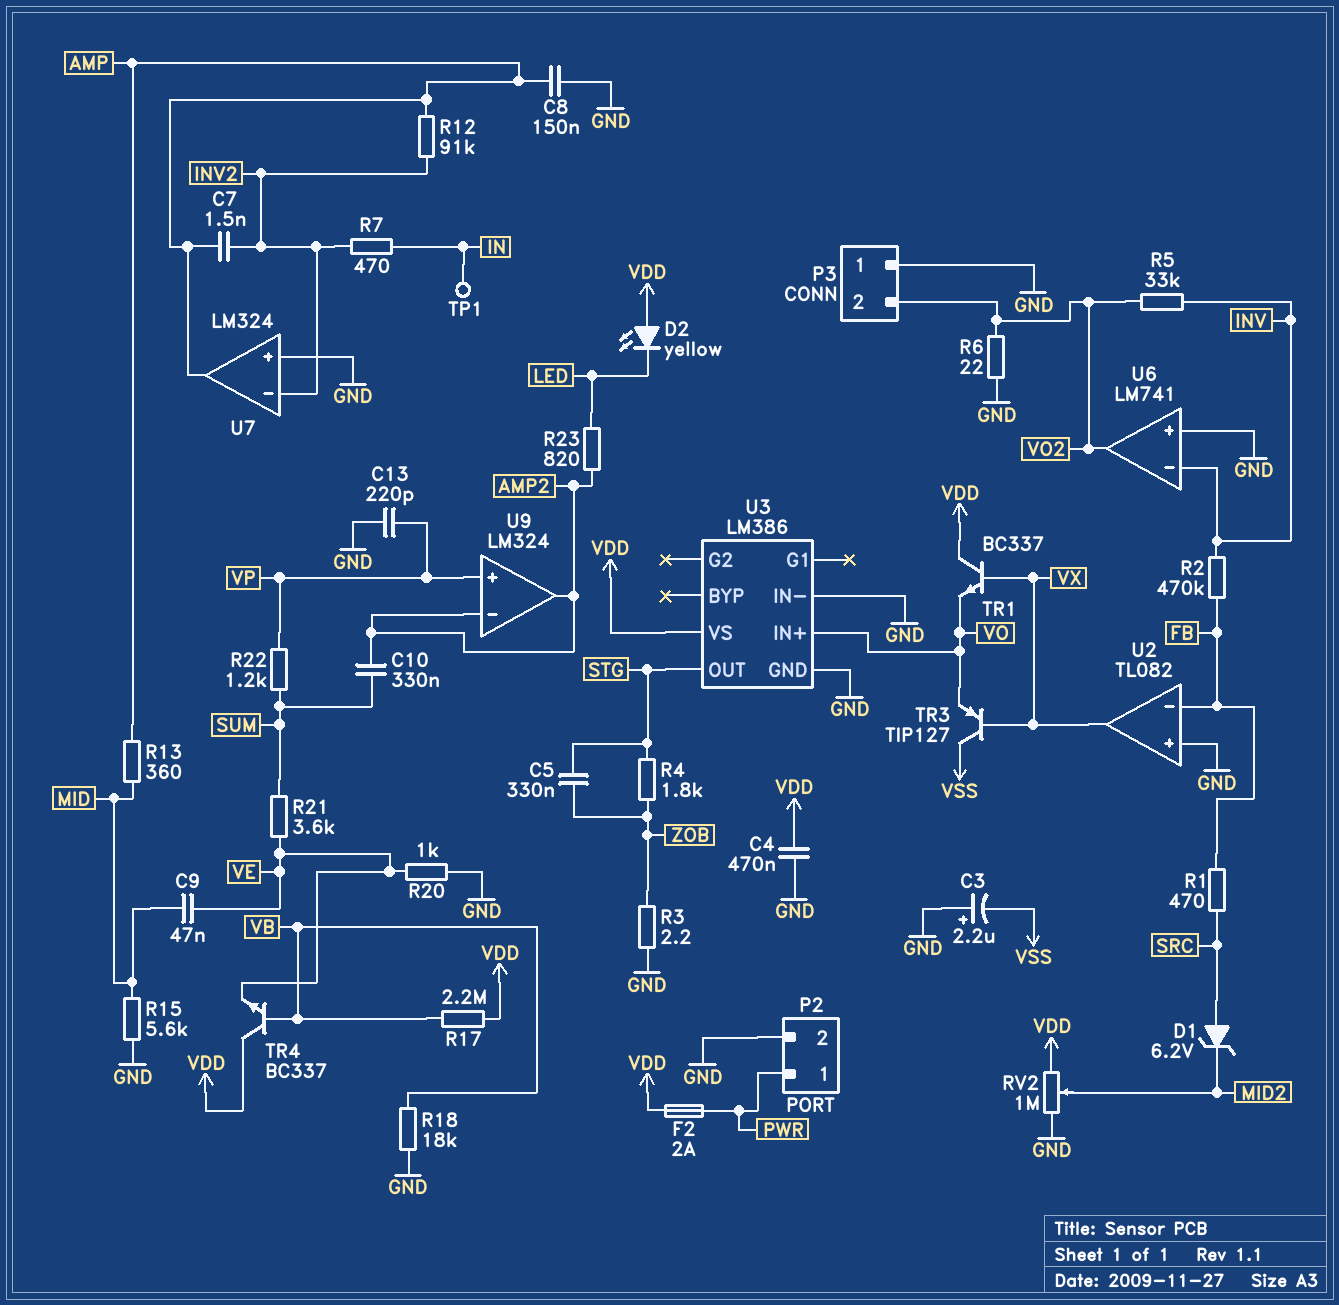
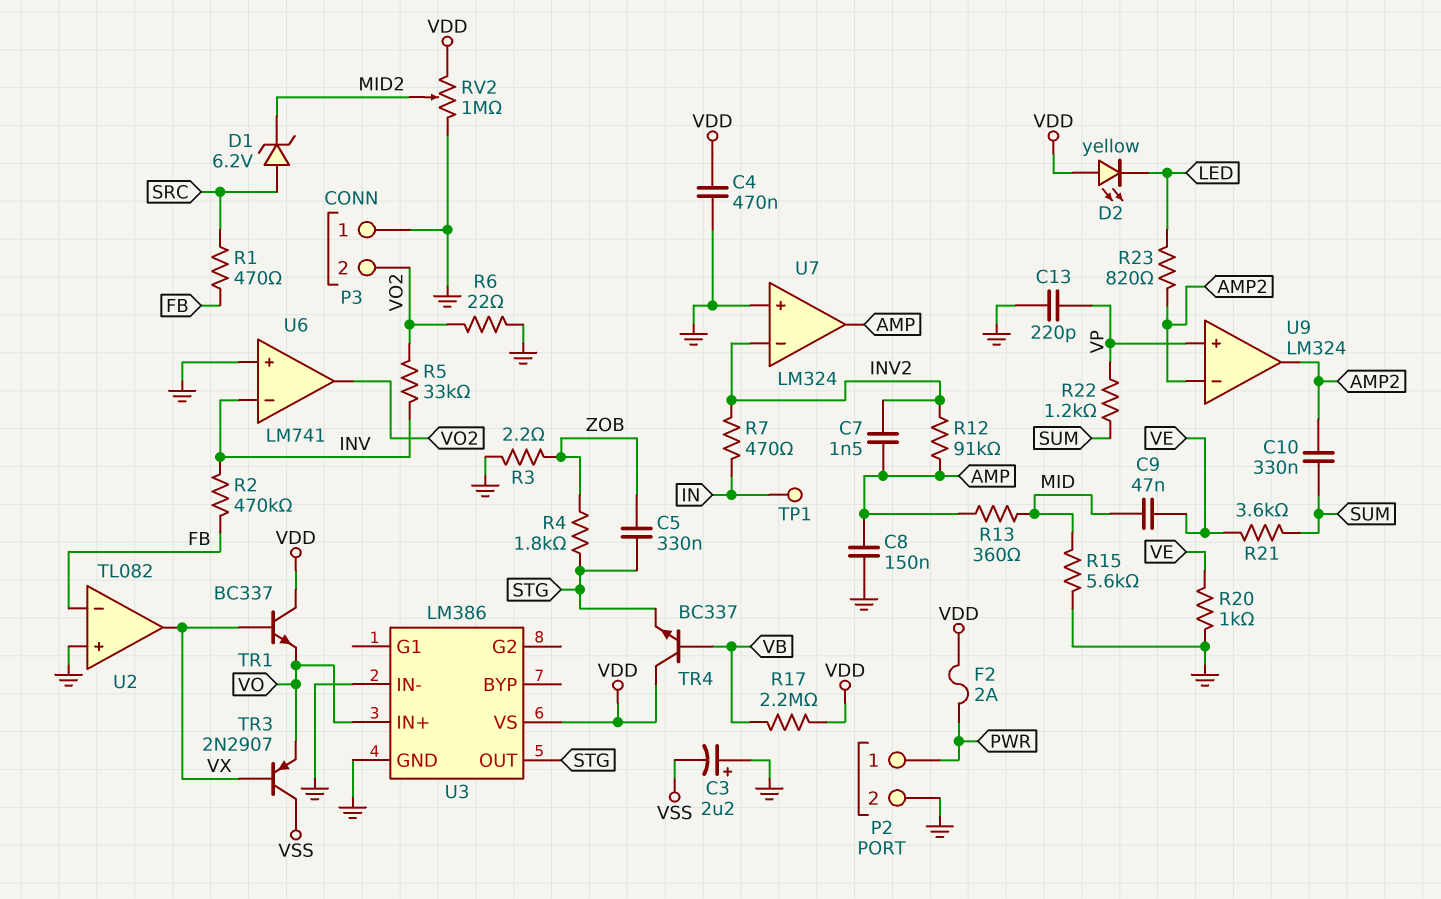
R18: 18k (GND, VB) -> none
TR3: PNP TIP127 (B VX, C VSS, E VO) -> PNP 2N2907 (B VX, C VSS, E VO)
TR4: NPN BC337 (B VB, C VDD, E VE) -> NPN BC337 (B VB, C VDD, E STG)

